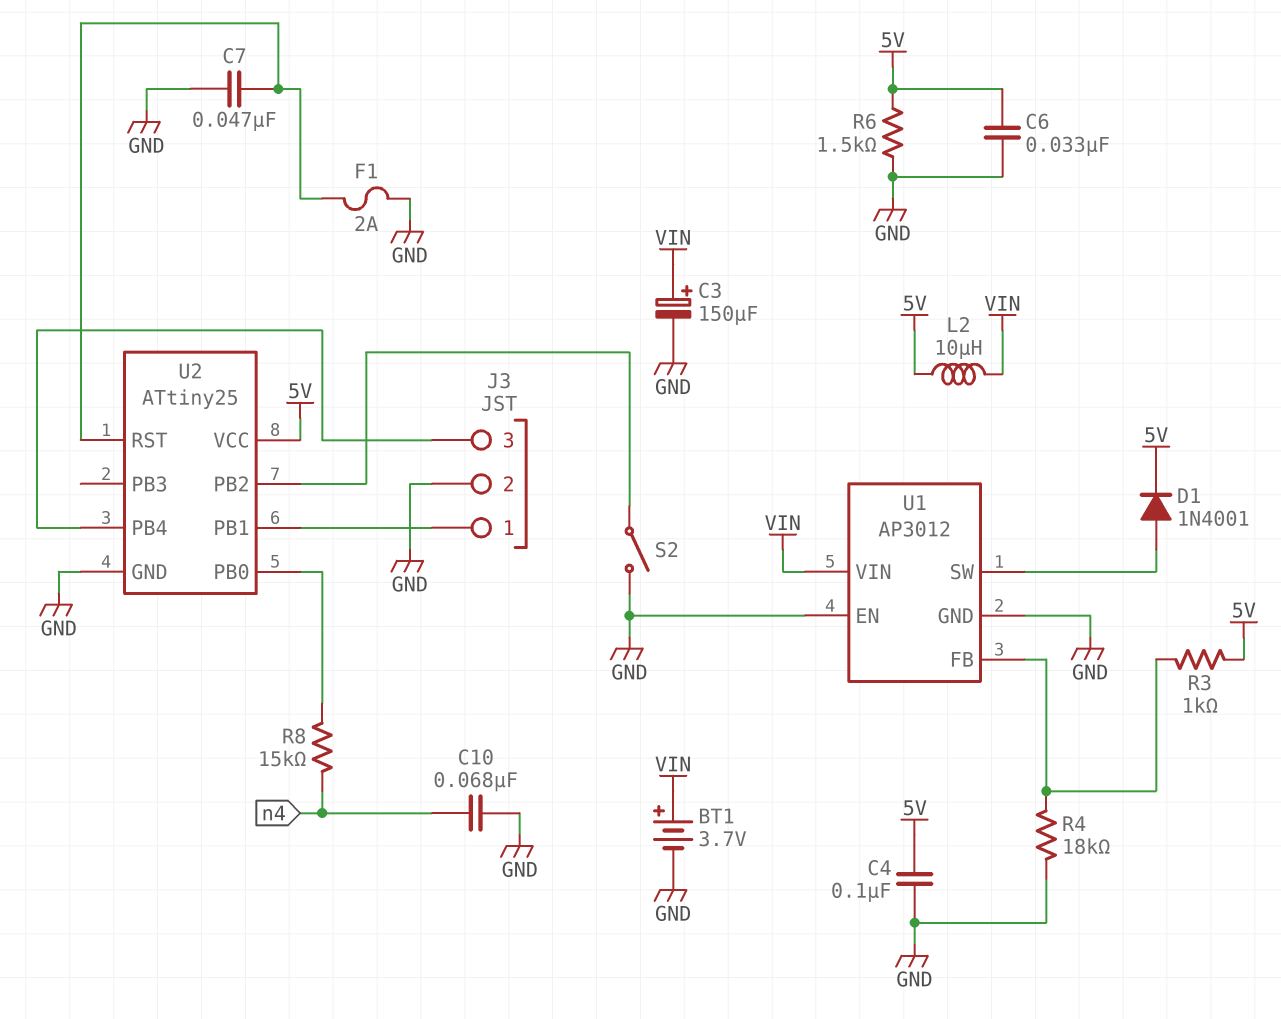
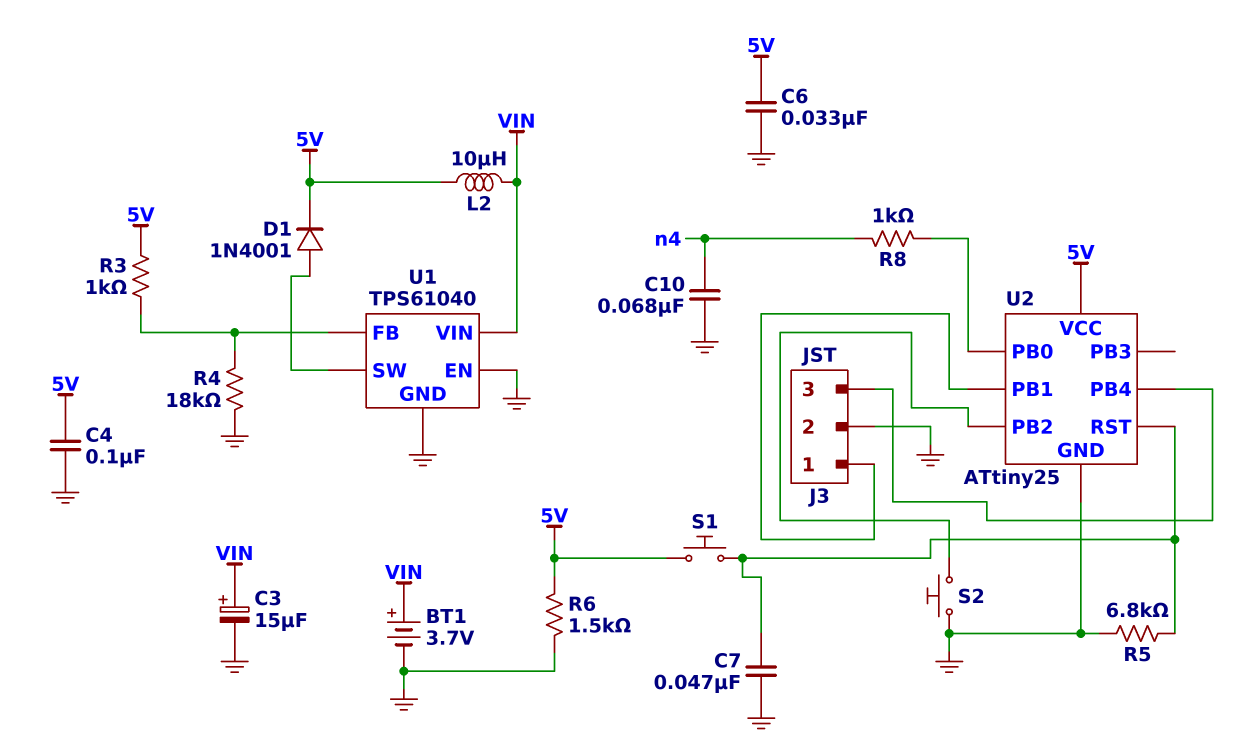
C3: 150uF (plus VIN, minus GND) -> 15uF (plus VIN, minus GND)
F1: 2A (GND, U2/RST) -> none
R5: none -> 6.8k (GND, U2/RST)
R8: 15k (U2/PB0, n4) -> 1k (U2/PB0, n4)
S1: none -> button (5V, U2/RST)
S2: switch (GND, U2/PB2) -> button (GND, U2/PB2)
U1: AP3012 -> TPS61040

